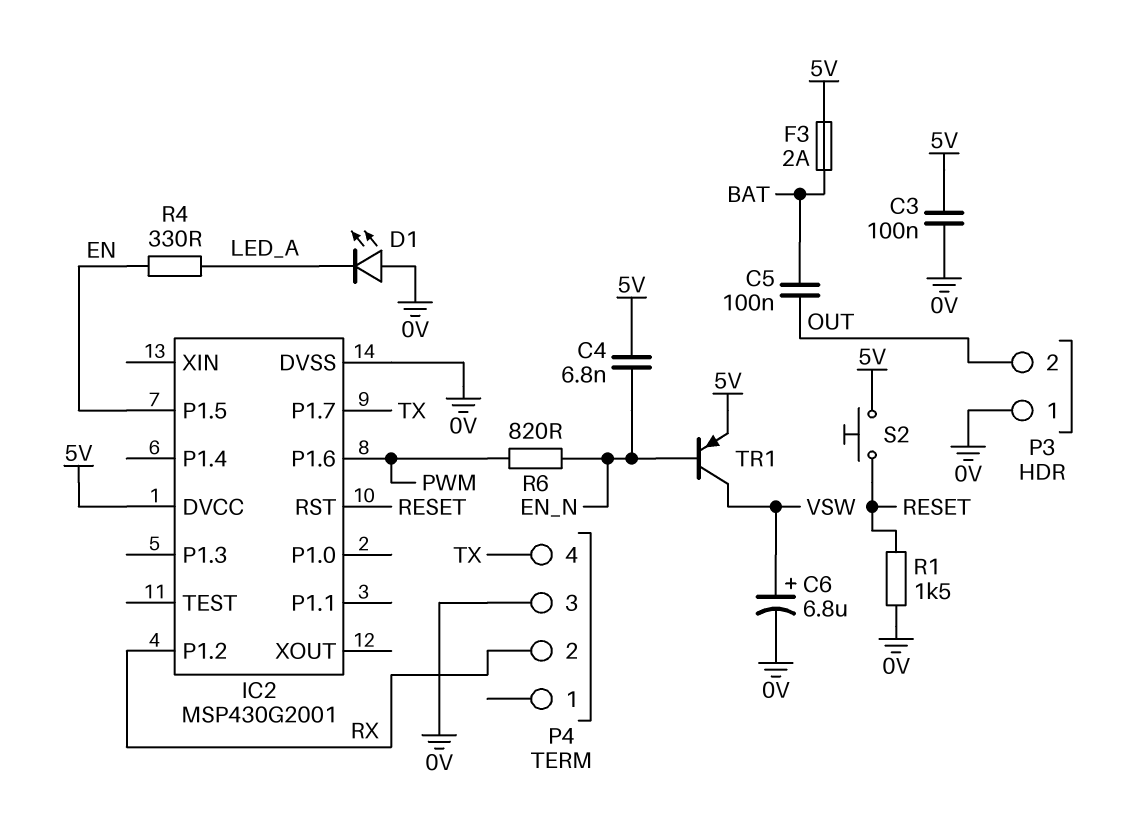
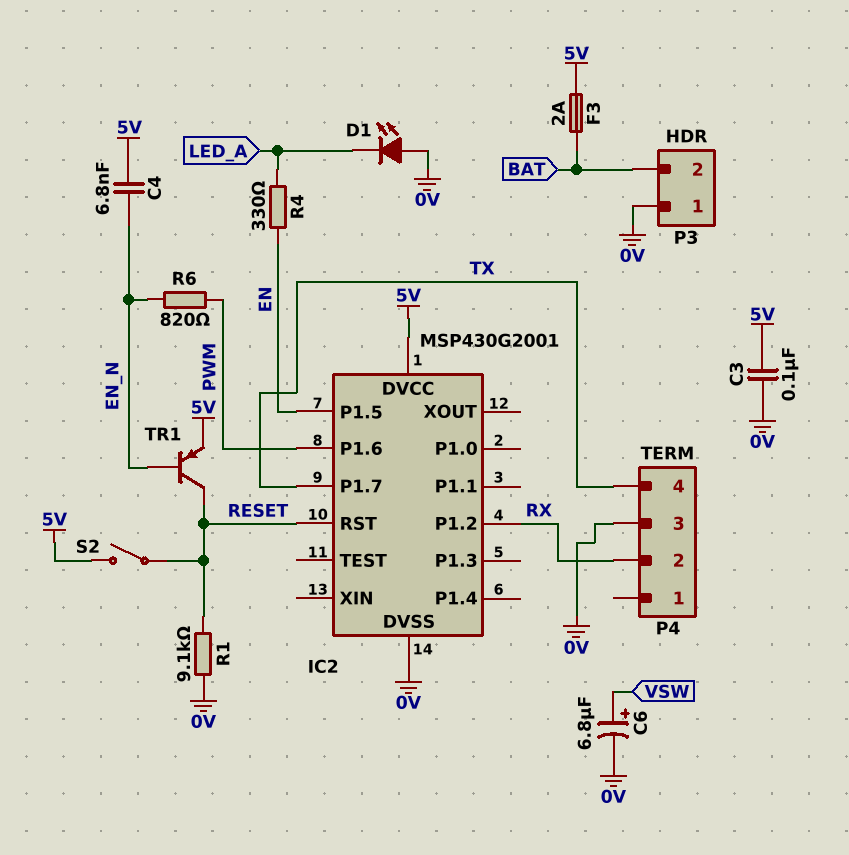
C5: 100nF (BAT, OUT) -> none
P3 pin 2: OUT -> BAT
R1: 1.5k (0V, RESET) -> 9.1k (0V, RESET)
S2: button (5V, RESET) -> switch (5V, RESET)
TR1: PNP (B EN_N, C VSW, E 5V) -> PNP (B EN_N, C RESET, E 5V)

